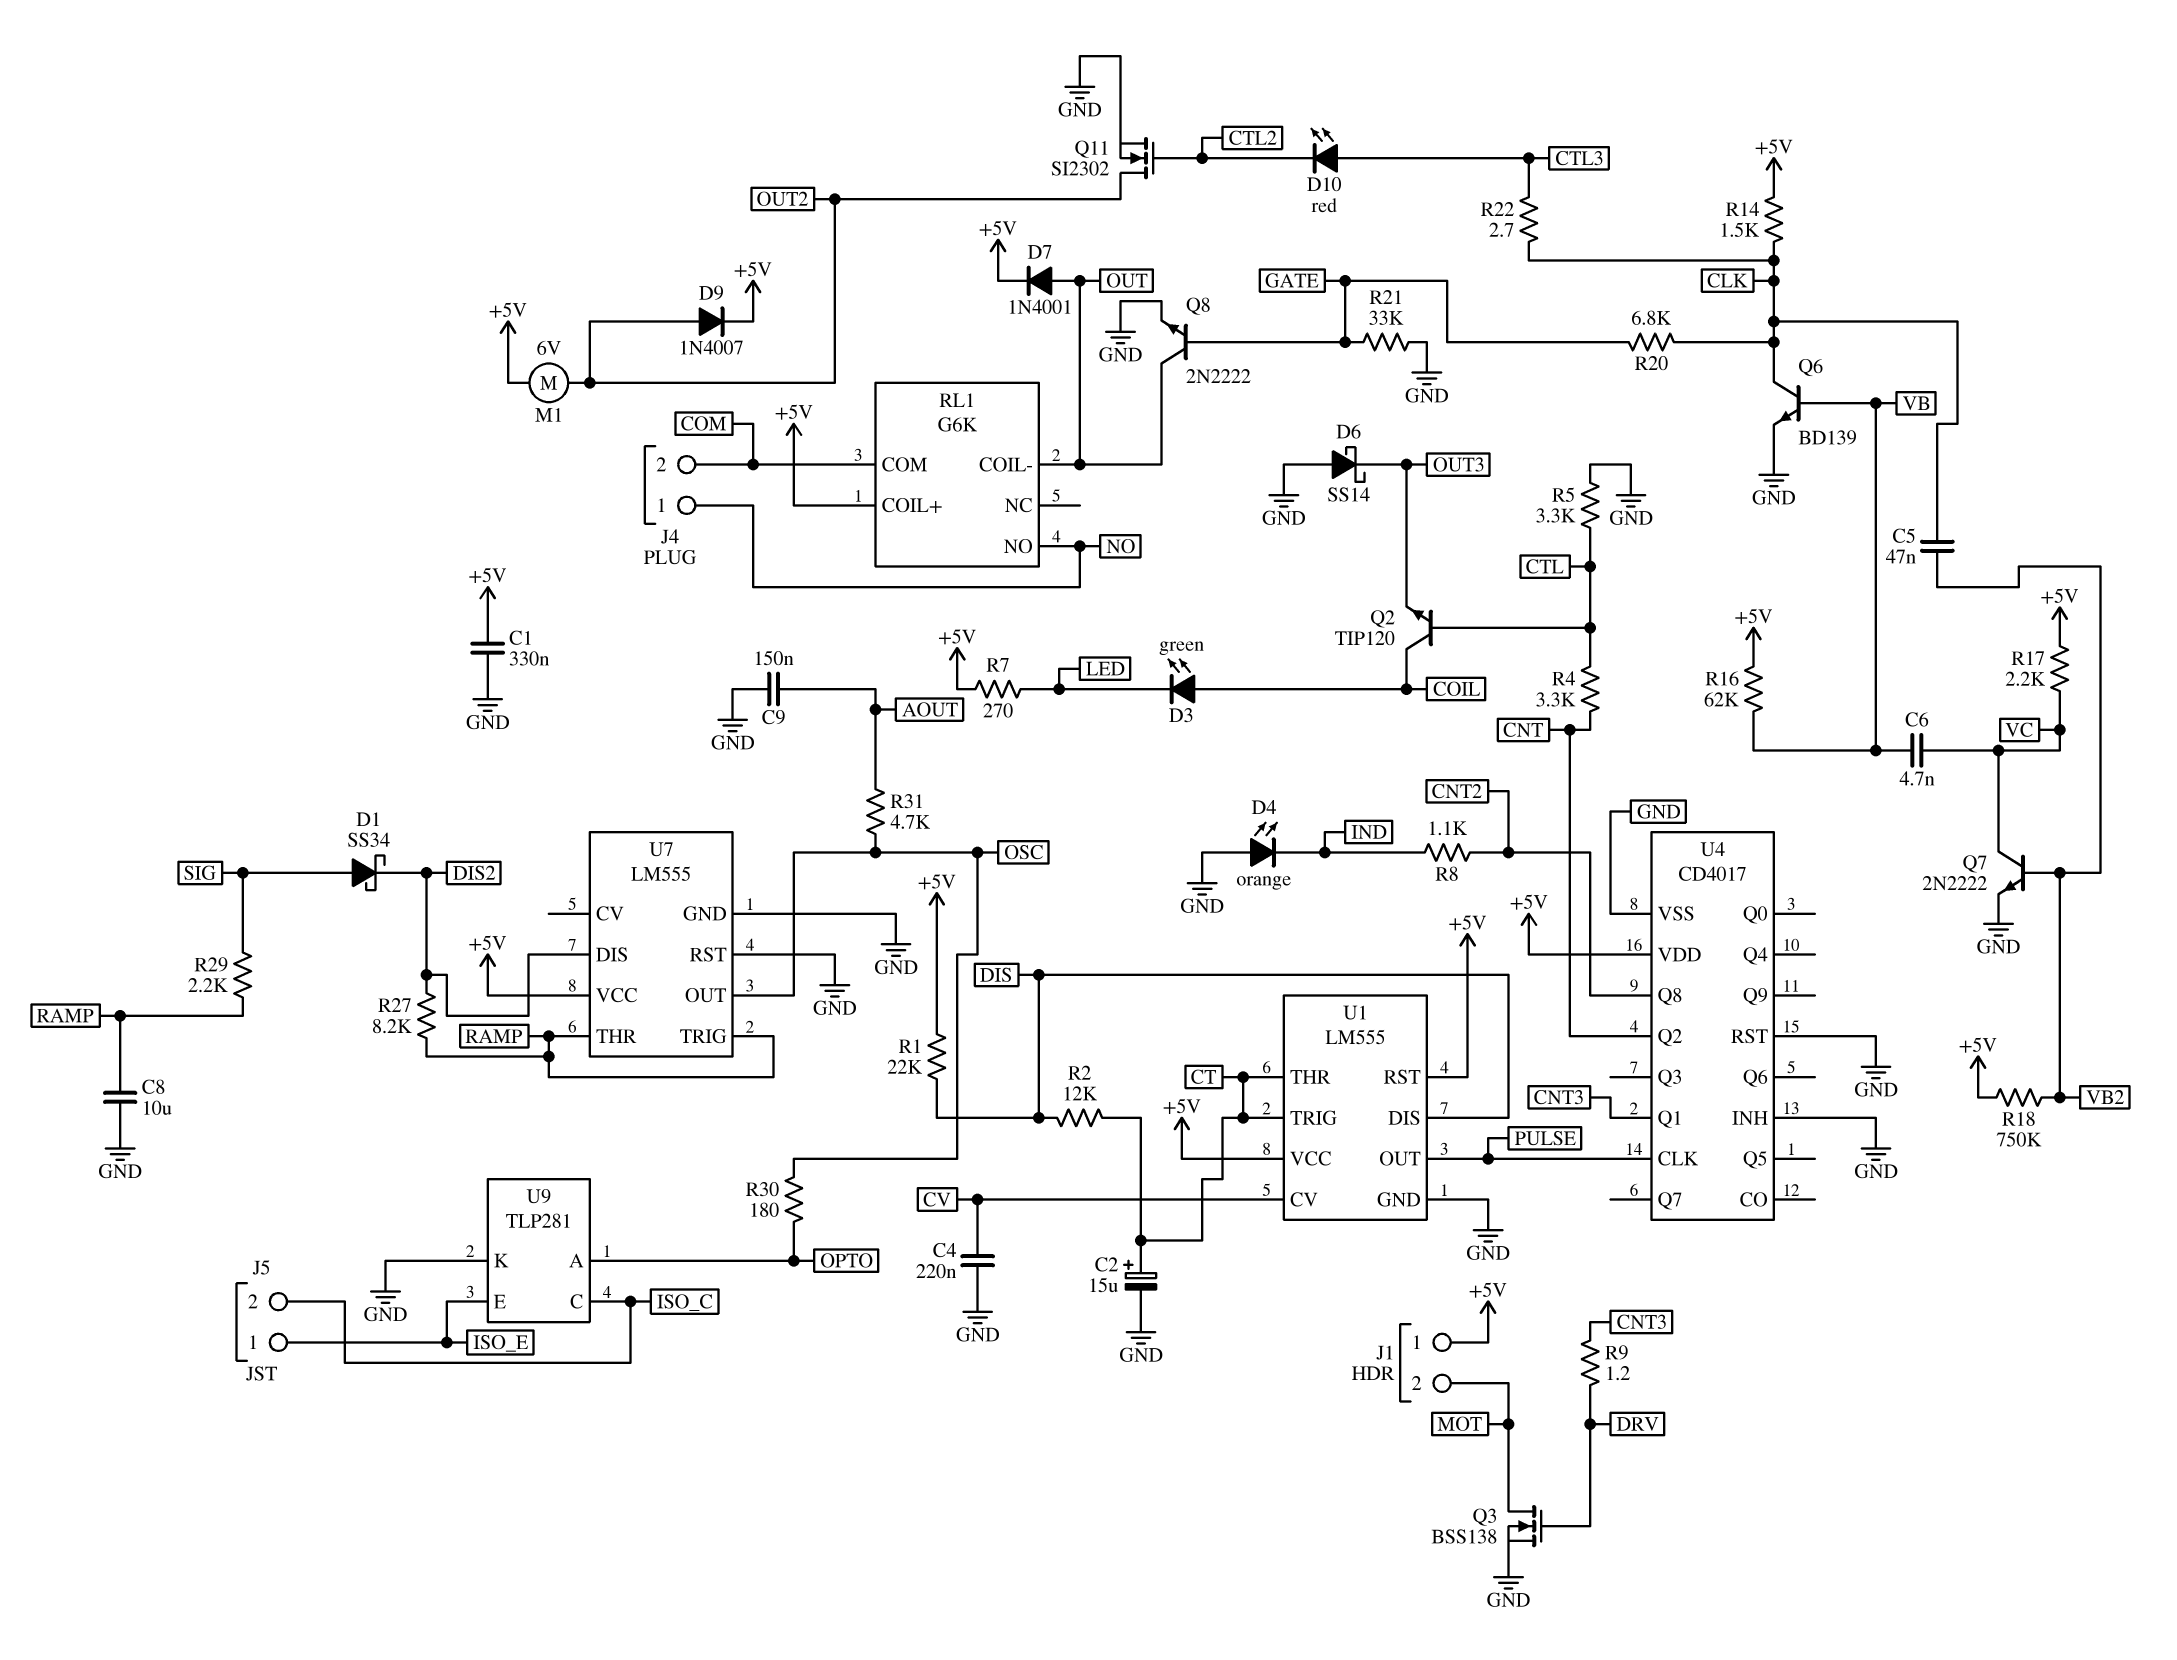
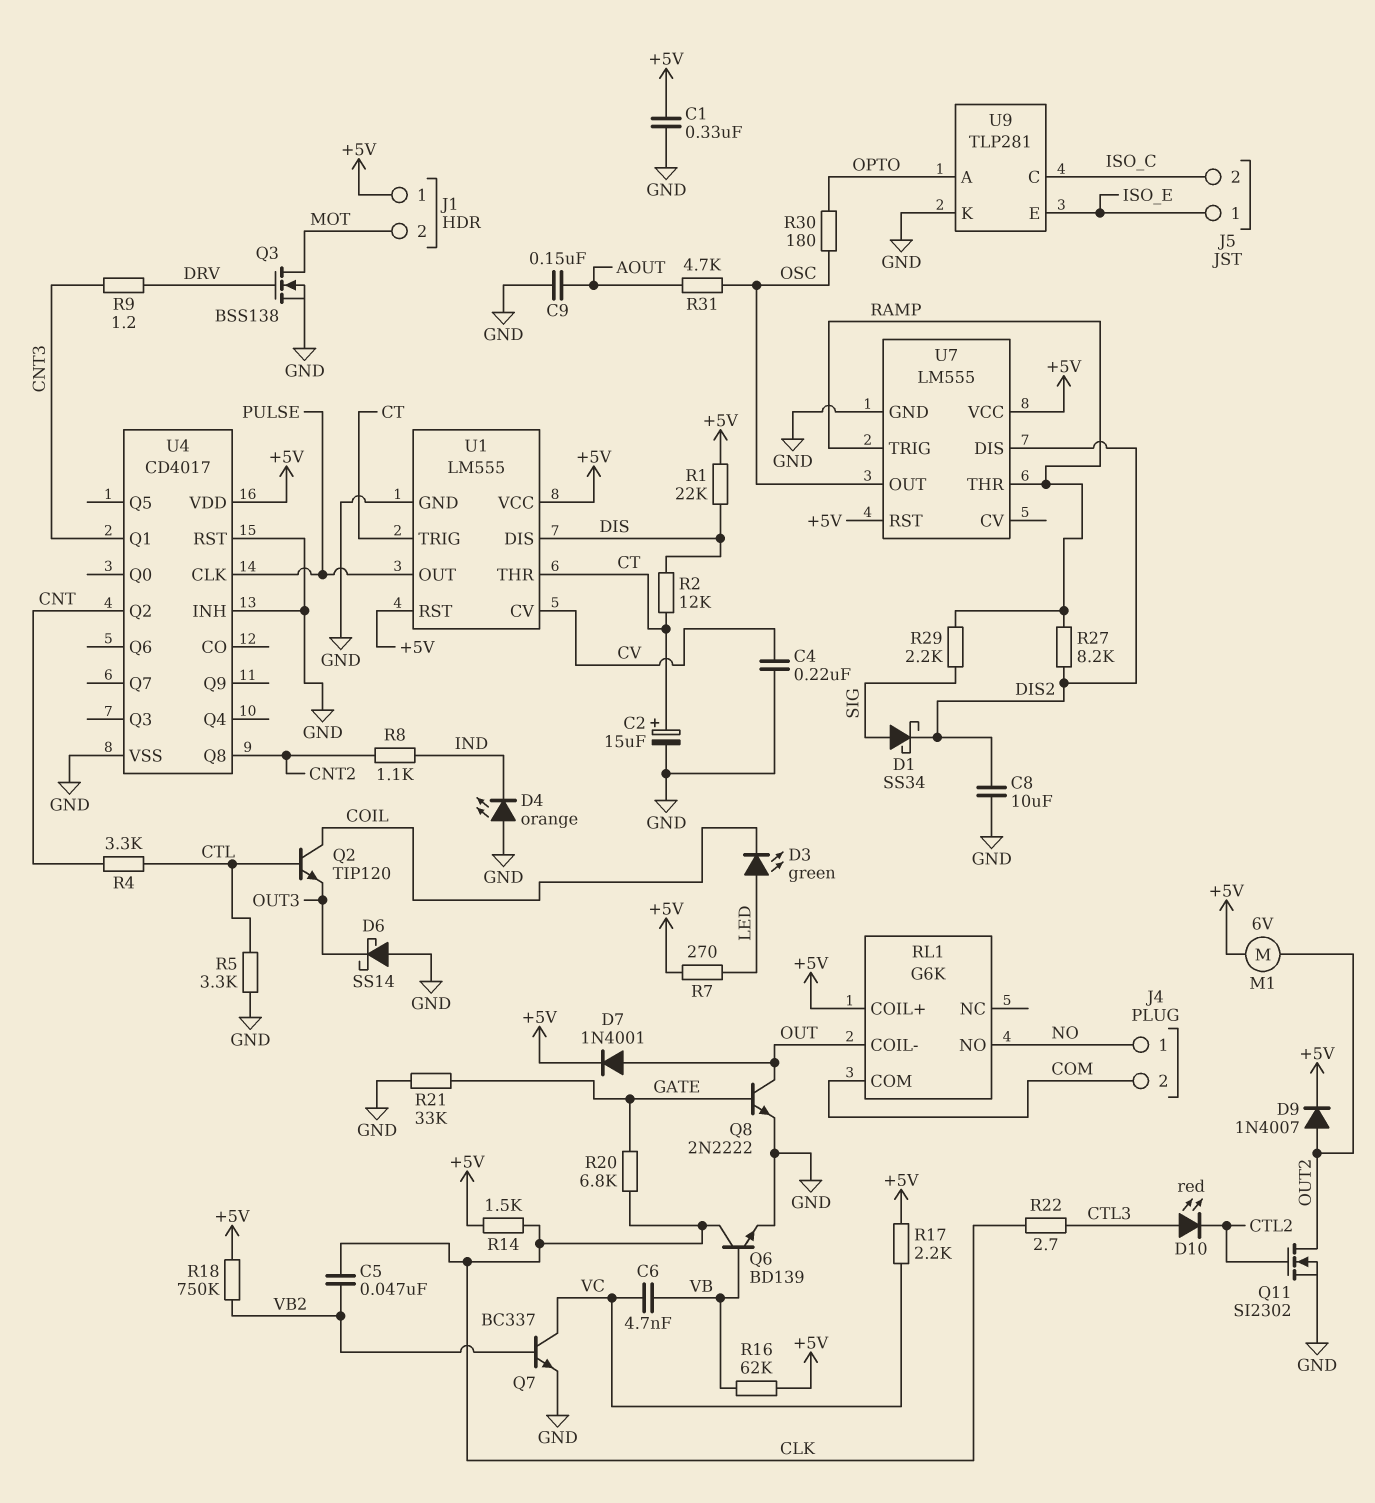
C8: 10uF (GND, RAMP) -> 10uF (DIS2, GND)
D3: LED green (A COIL, K LED) -> LED green (A LED, K COIL)
Q7: NPN 2N2222 (B VB2, C VC, E GND) -> NPN BC337 (B VB2, C VC, E GND)
U7 pin RST: GND -> +5V

